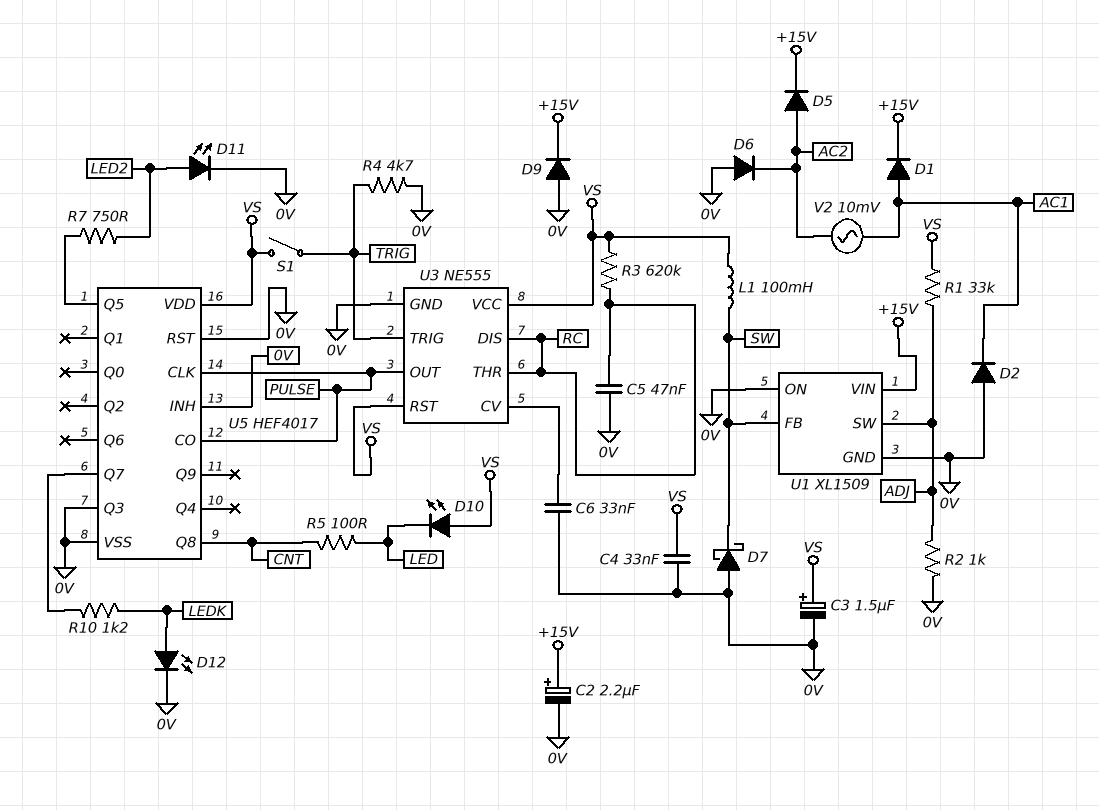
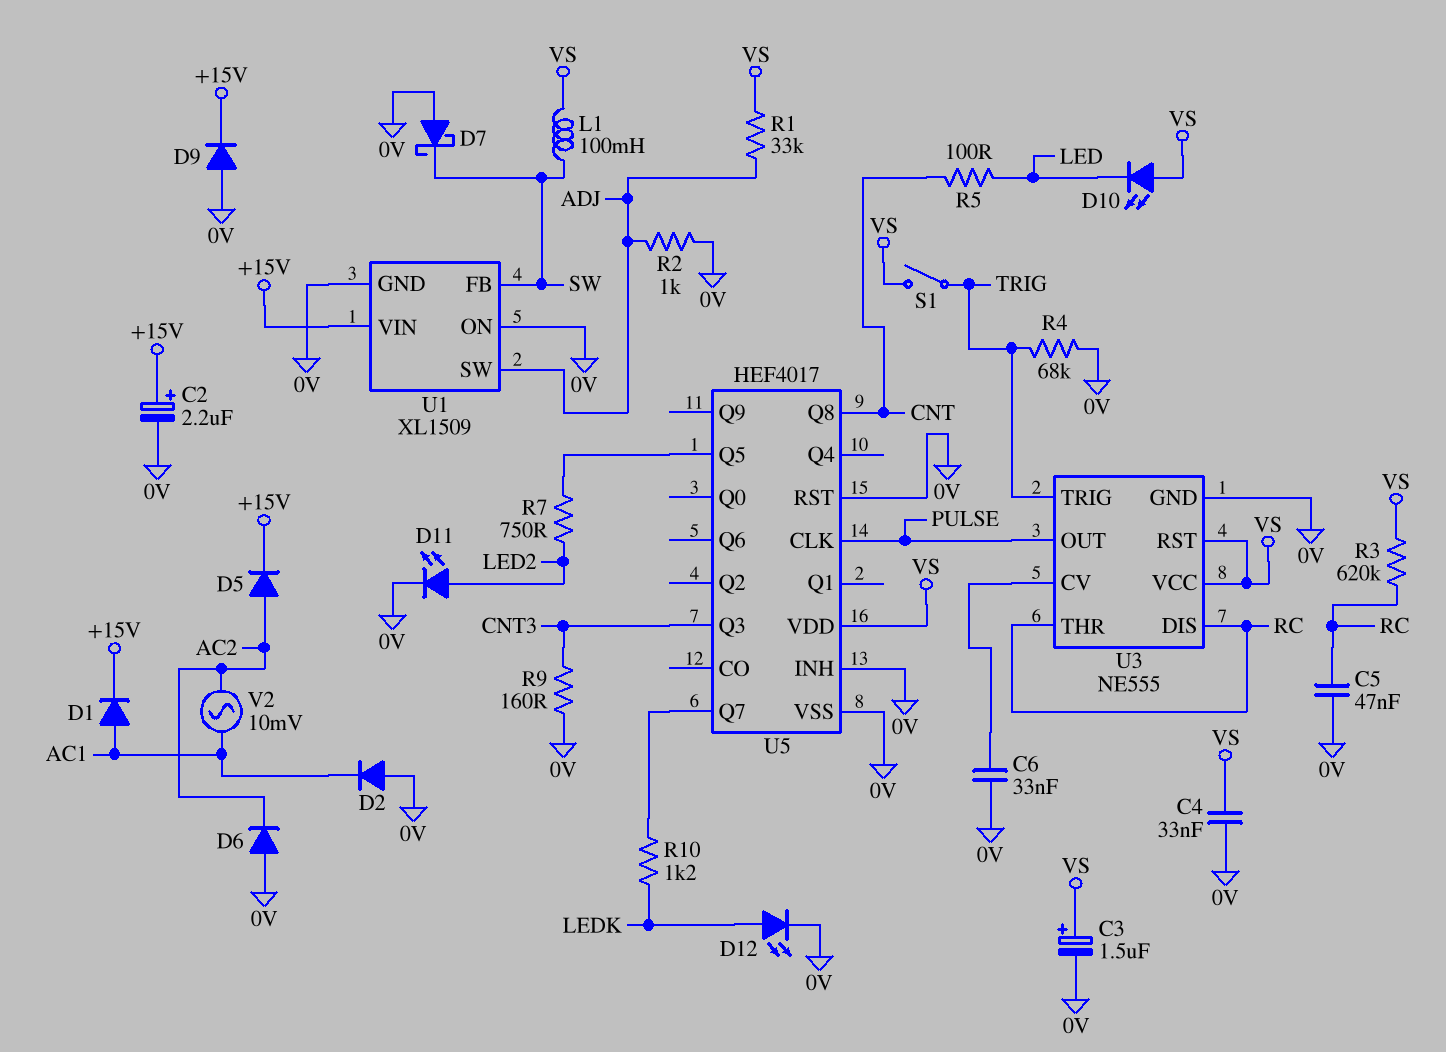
R4: 4.7k (0V, TRIG) -> 68k (0V, TRIG)
R9: none -> 160 (0V, CNT3)
U5 pin CO: PULSE -> none
U5 pin Q3: 0V -> CNT3

